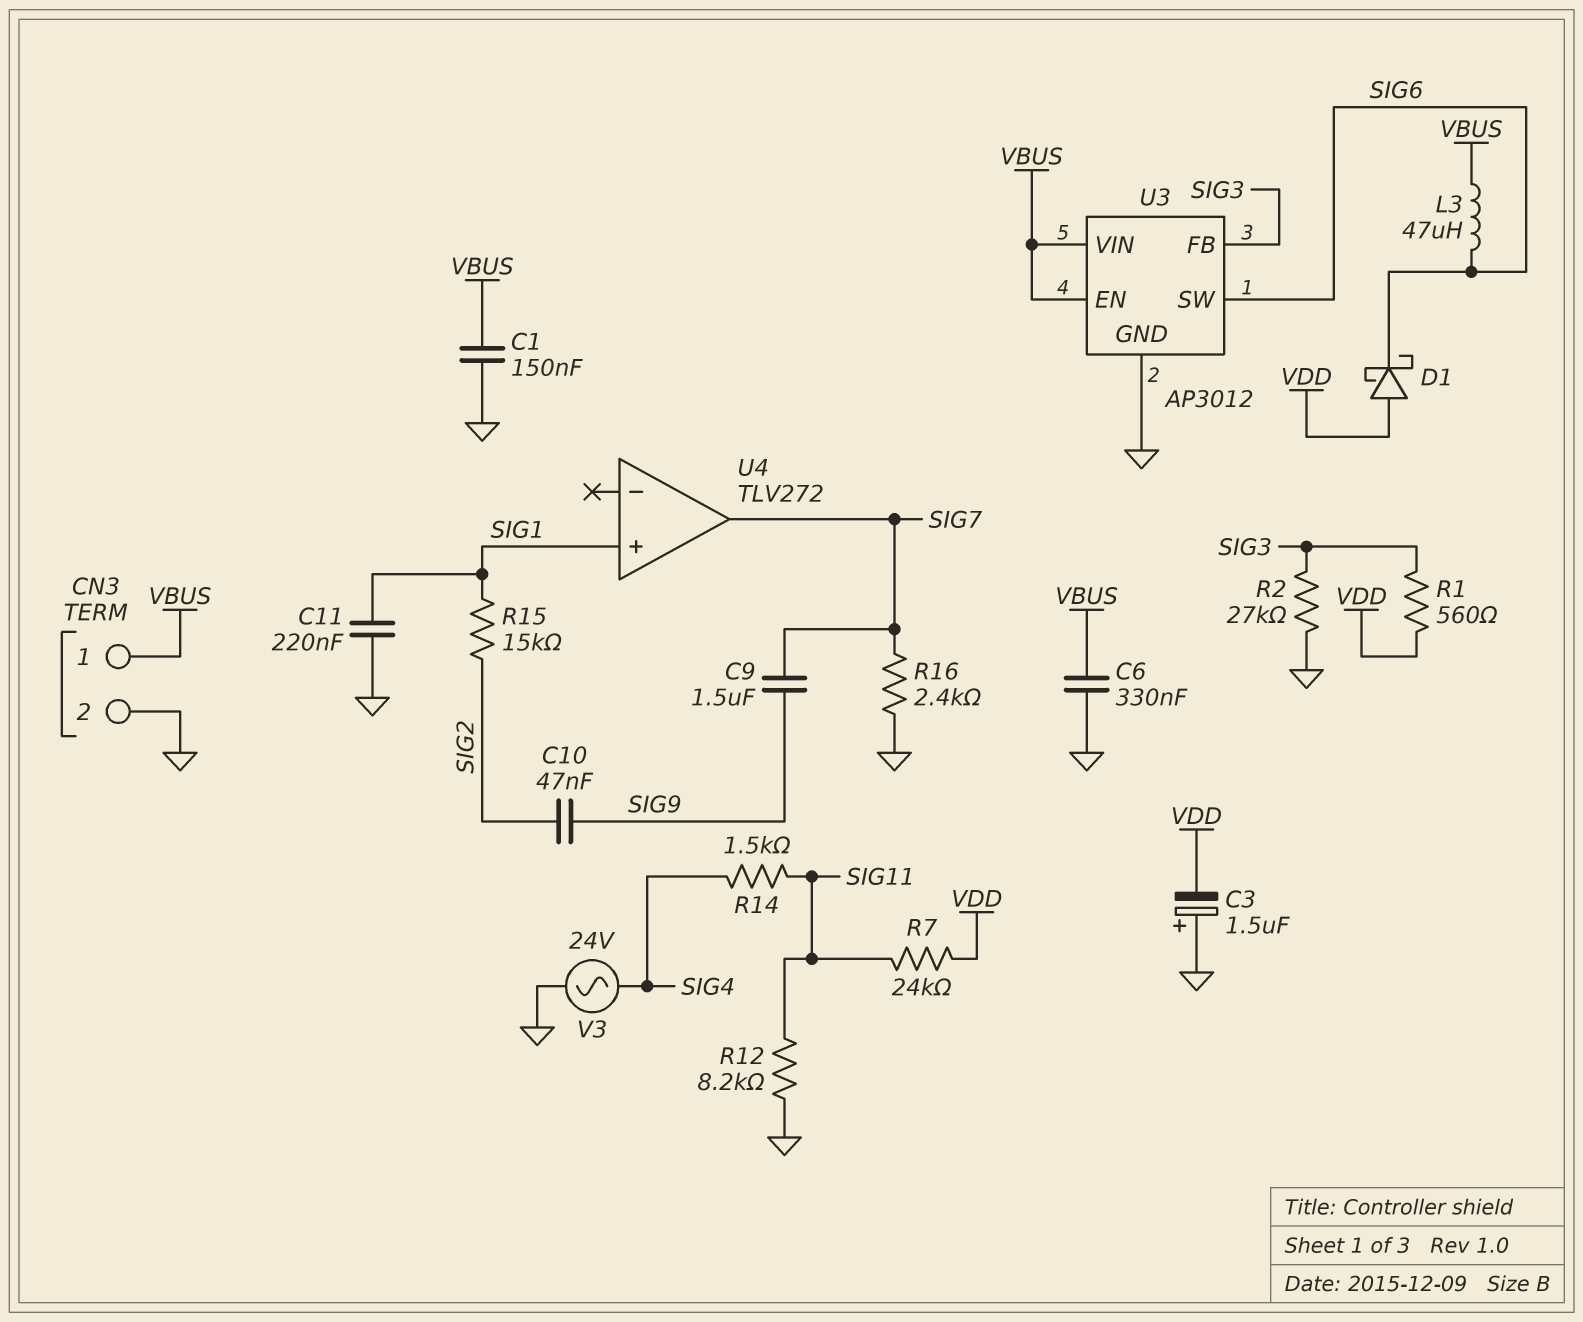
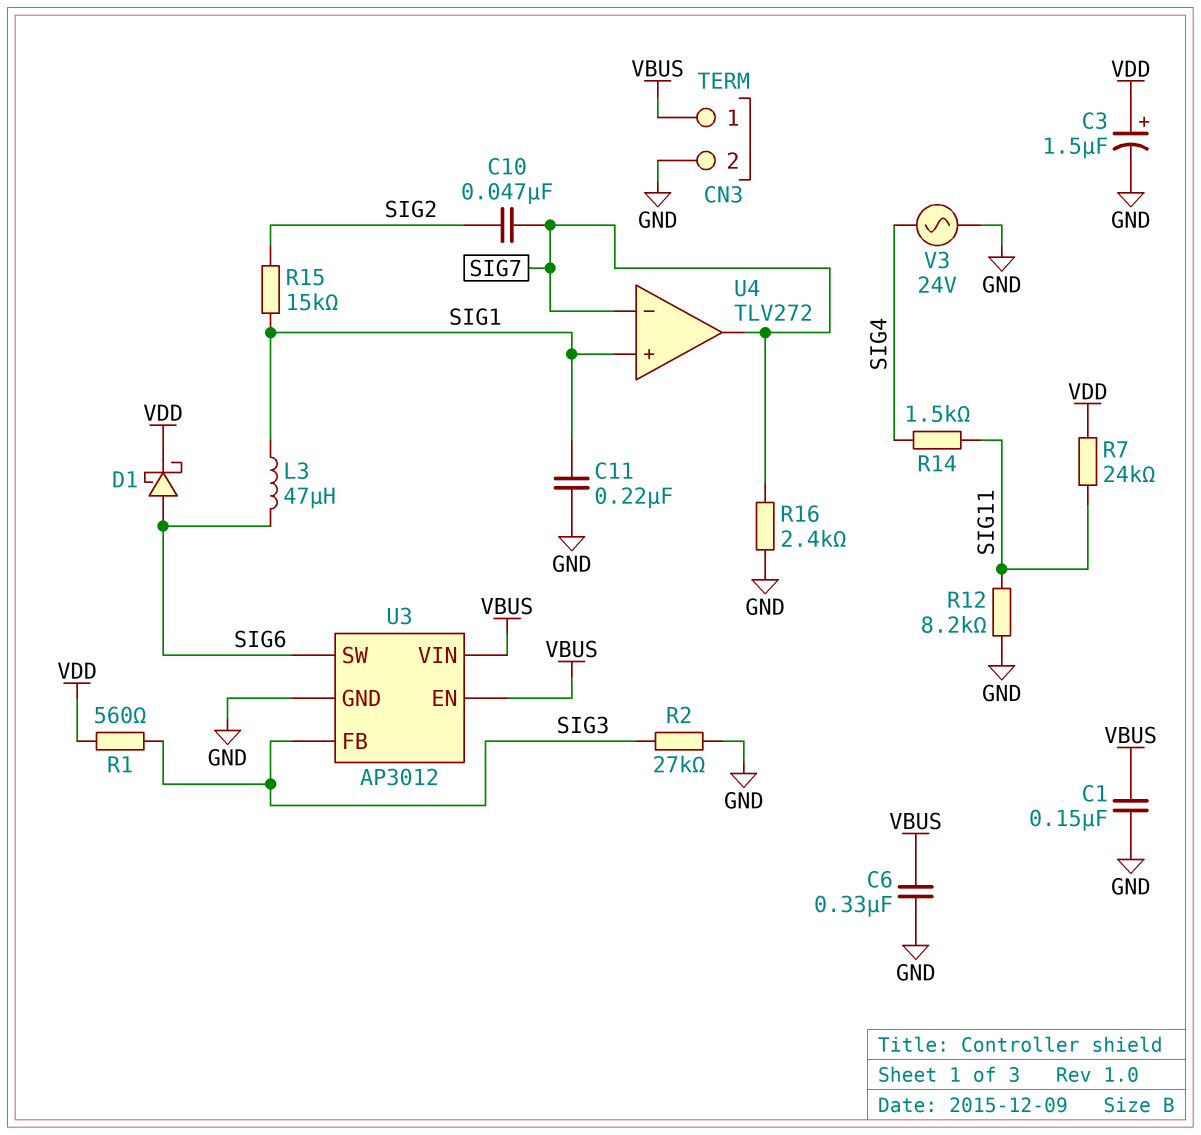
C3: 1.5uF (plus GND, minus VDD) -> 1.5uF (plus VDD, minus GND)
C9: 1.5uF (SIG7, SIG9) -> none
C10: 47nF (SIG2, SIG9) -> 47nF (SIG2, SIG7)
D1: schottky (A VDD, K SIG6) -> schottky (A SIG6, K VDD)
L3: 47uH (SIG6, VBUS) -> 47uH (SIG1, SIG6)
U4 pin in-: none -> SIG7

